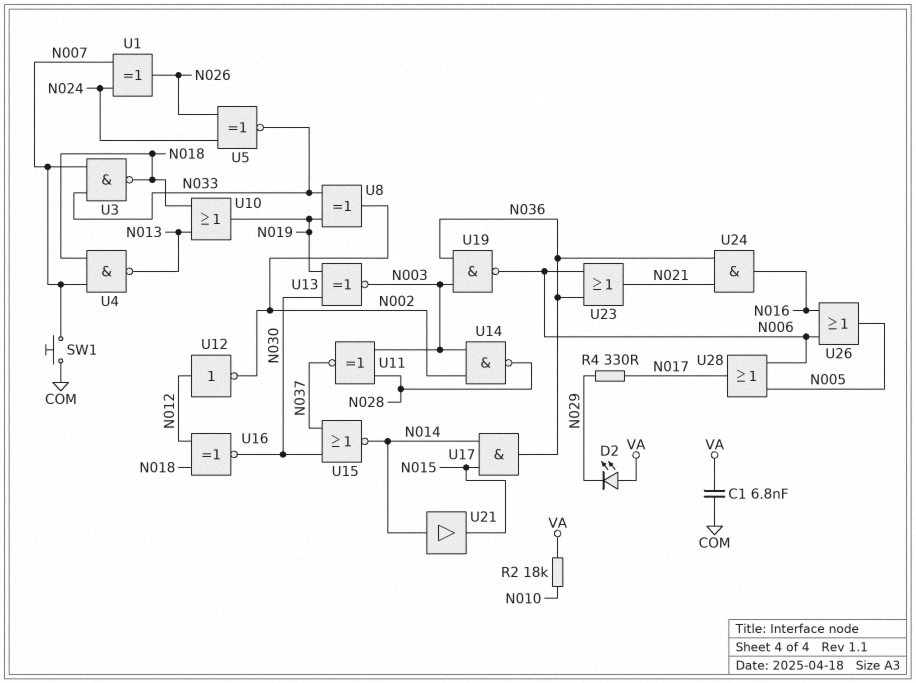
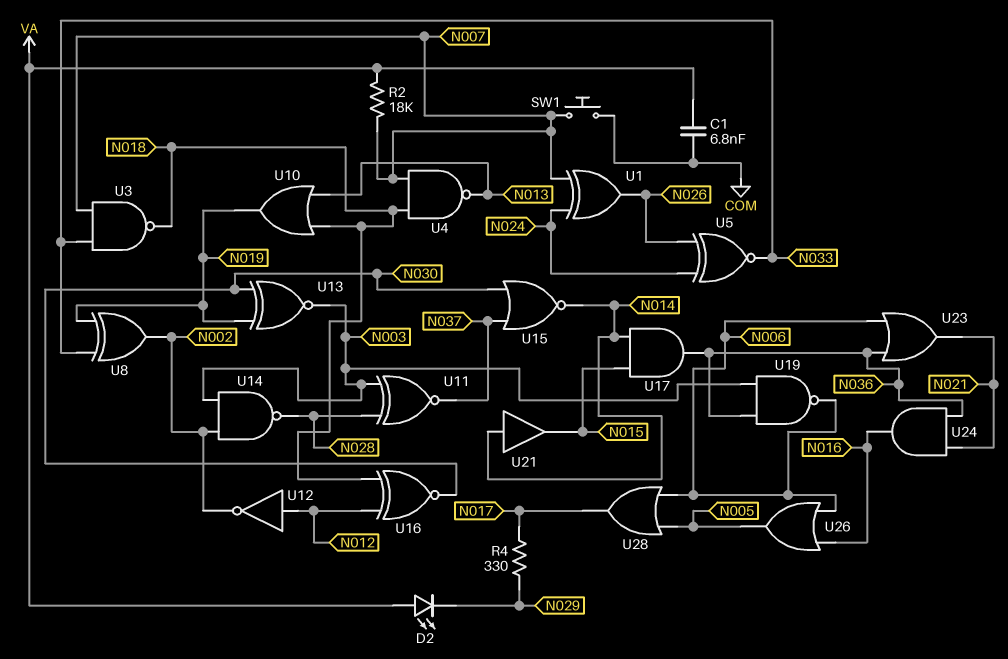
R2: 18k (N010, VA) -> 18k (N007, VA)

